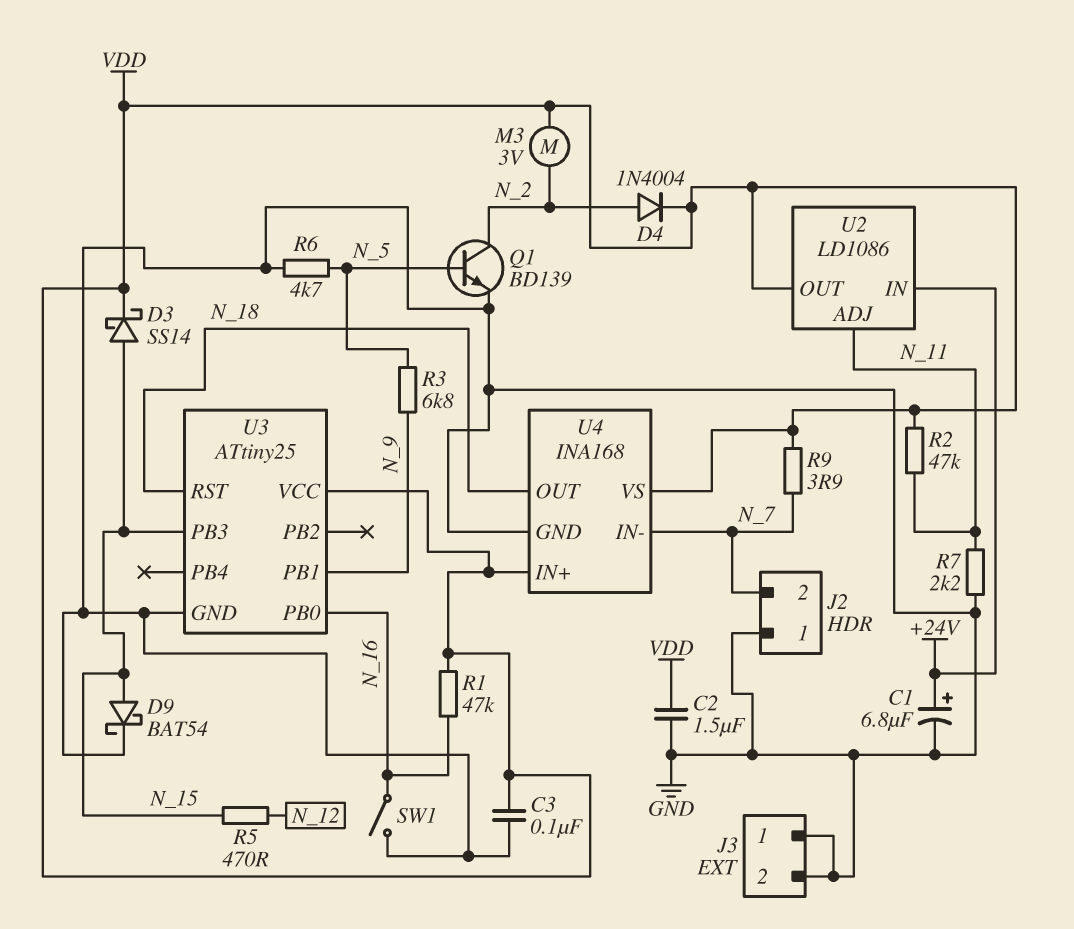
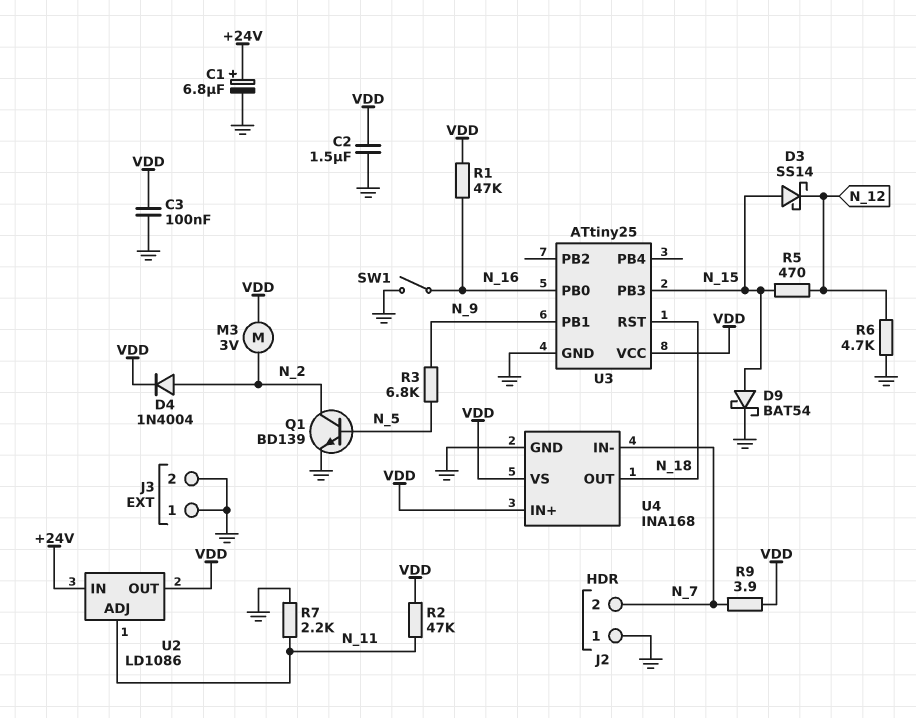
D3: schottky SS14 (A N_15, K VDD) -> schottky SS14 (A N_15, K N_12)
R6: 4.7k (GND, N_5) -> 4.7k (GND, N_12)

